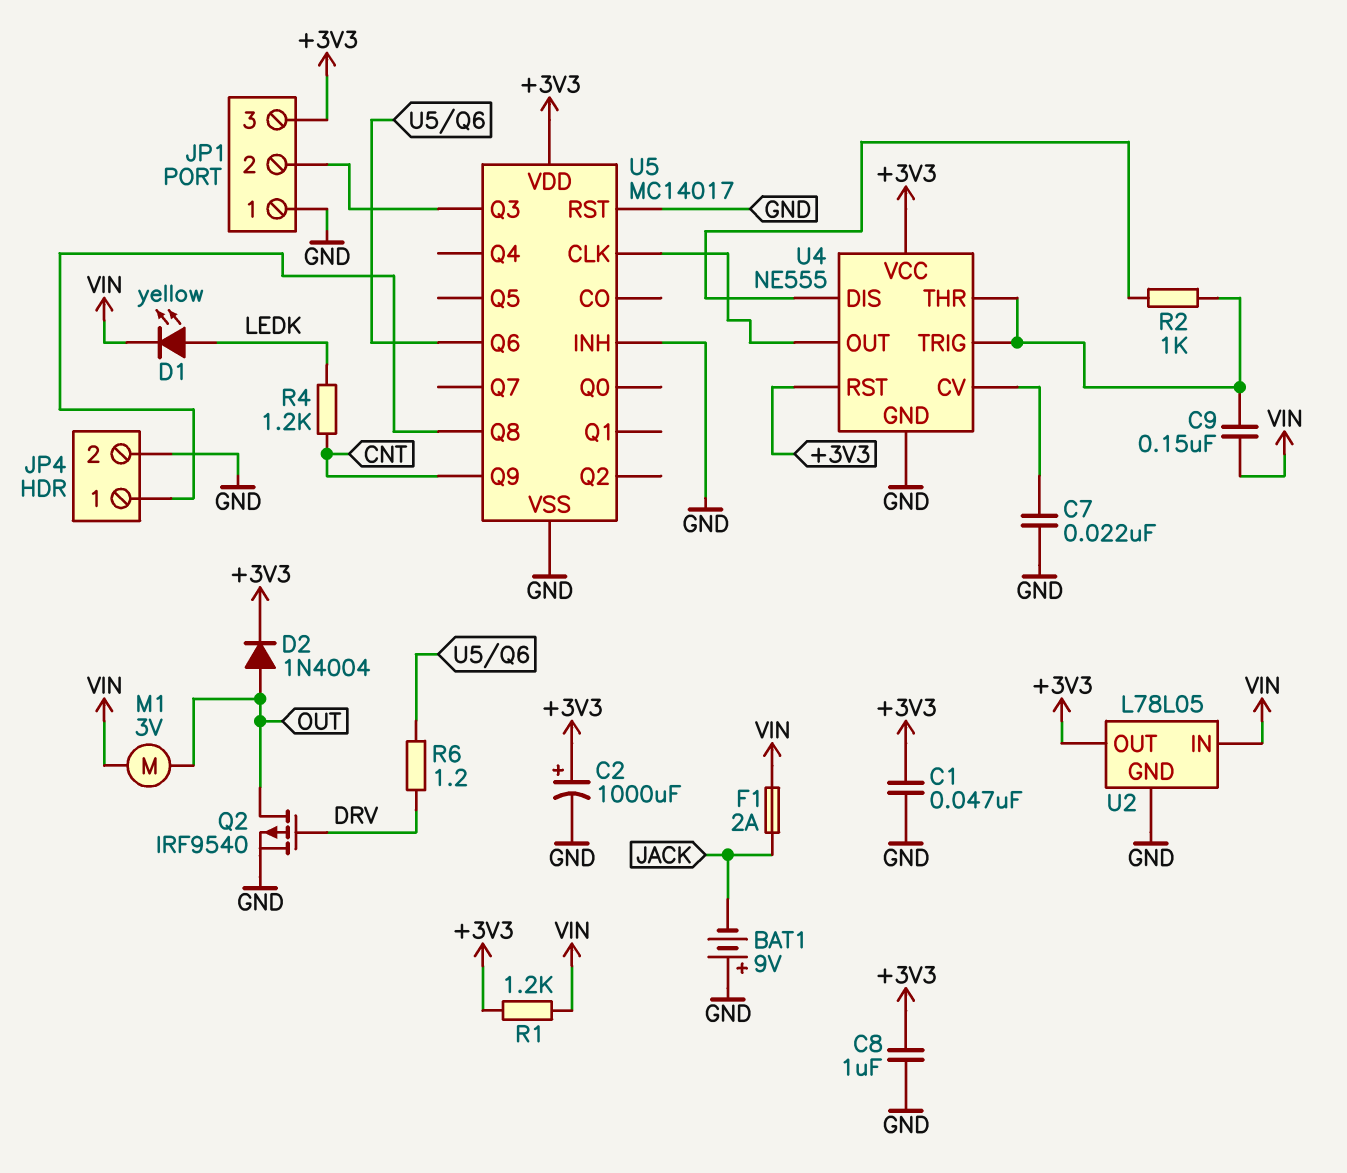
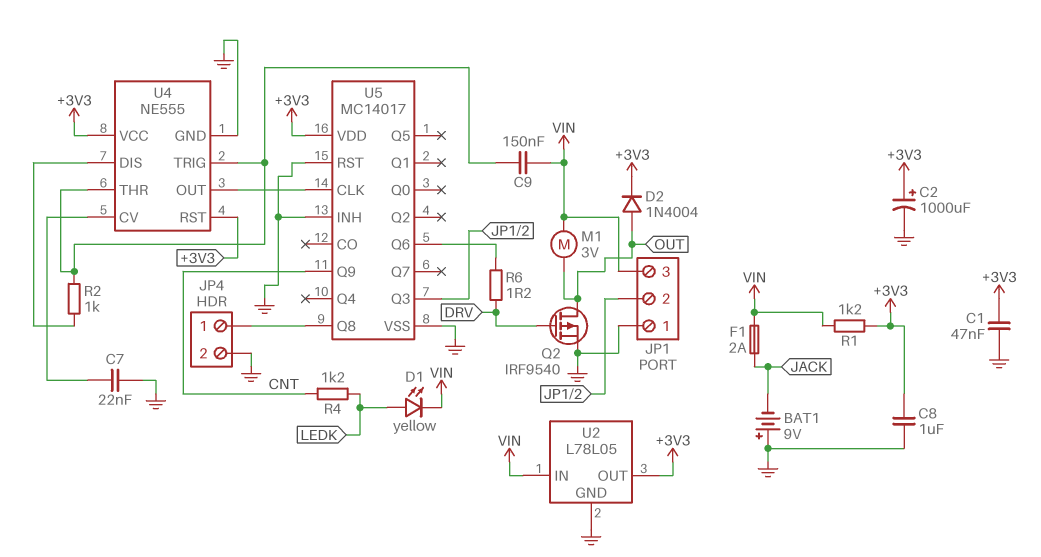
JP1 pin 3: +3V3 -> VIN

